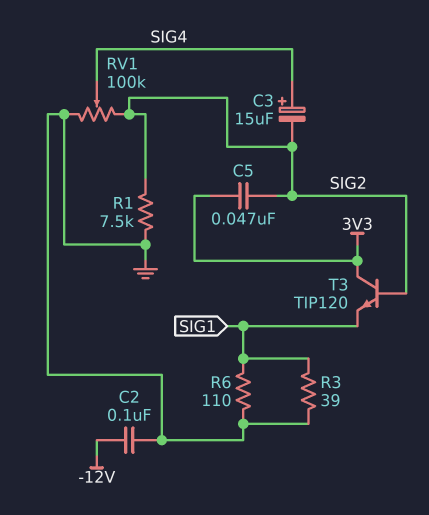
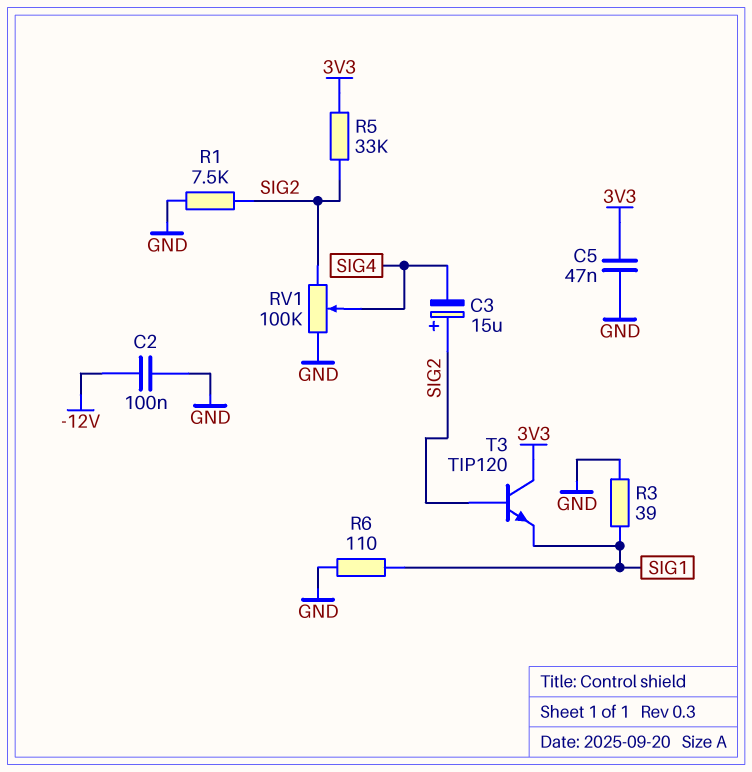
C3: 15uF (plus SIG4, minus SIG2) -> 15uF (plus SIG2, minus SIG4)
C5: 47nF (3V3, SIG2) -> 47nF (3V3, GND)
R5: none -> 33k (3V3, SIG2)

